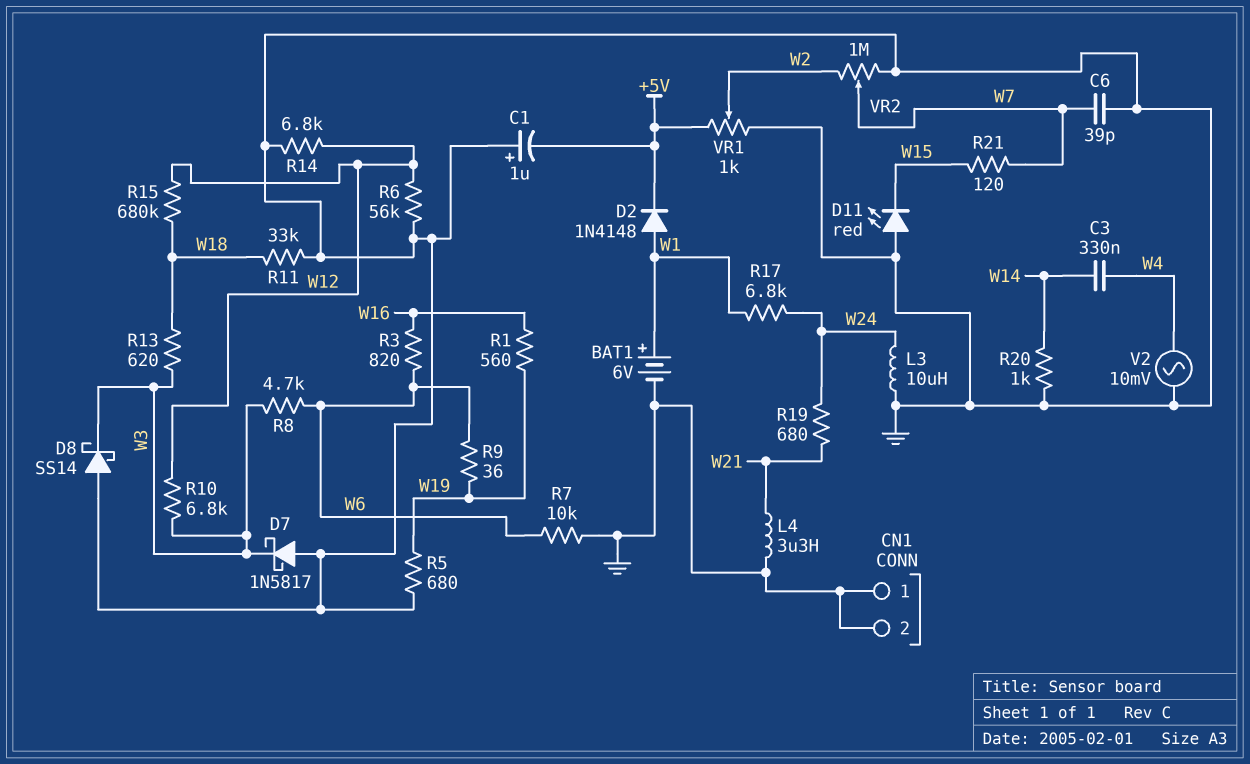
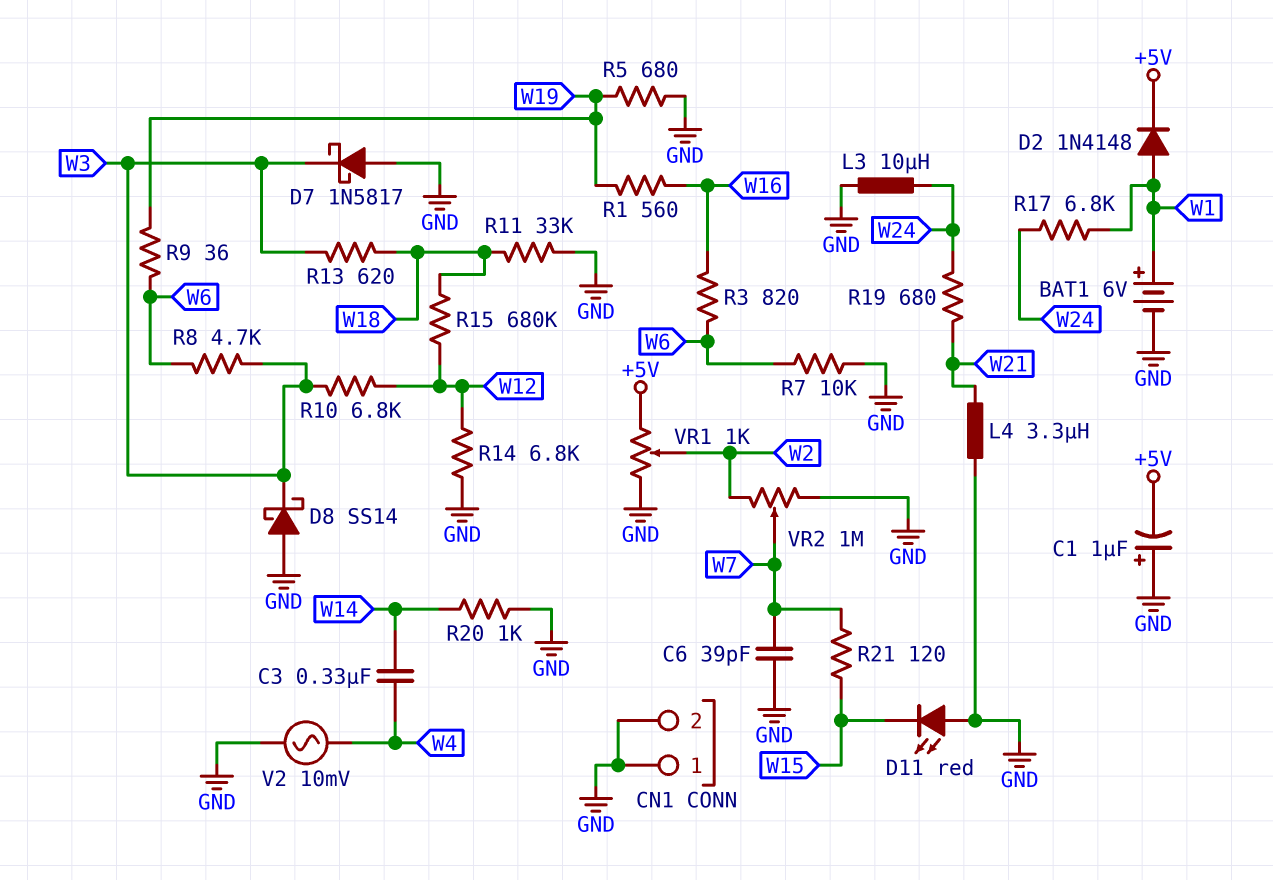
R6: 56k (GND, W12) -> none

